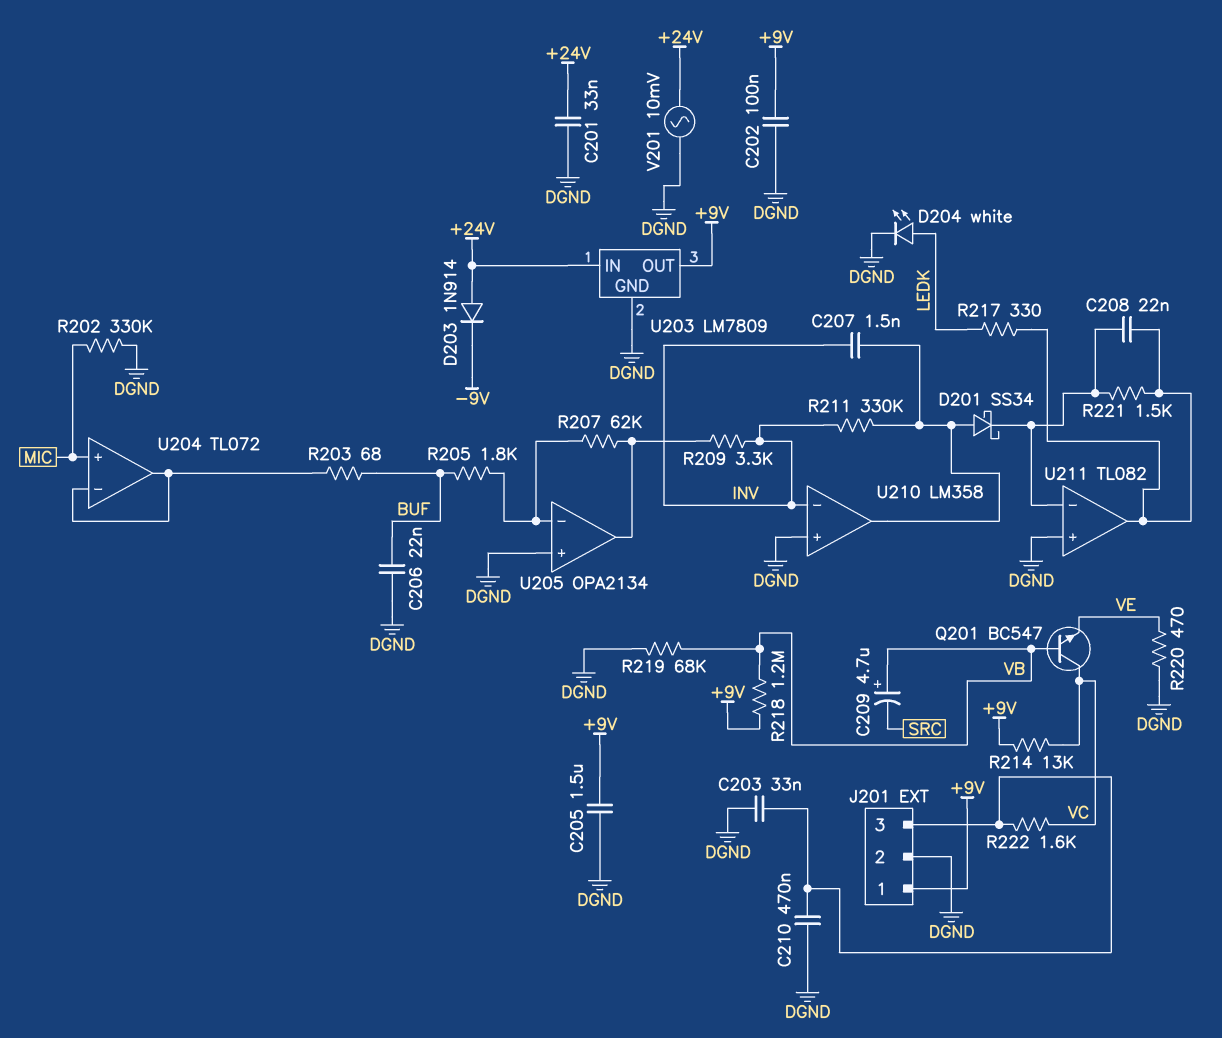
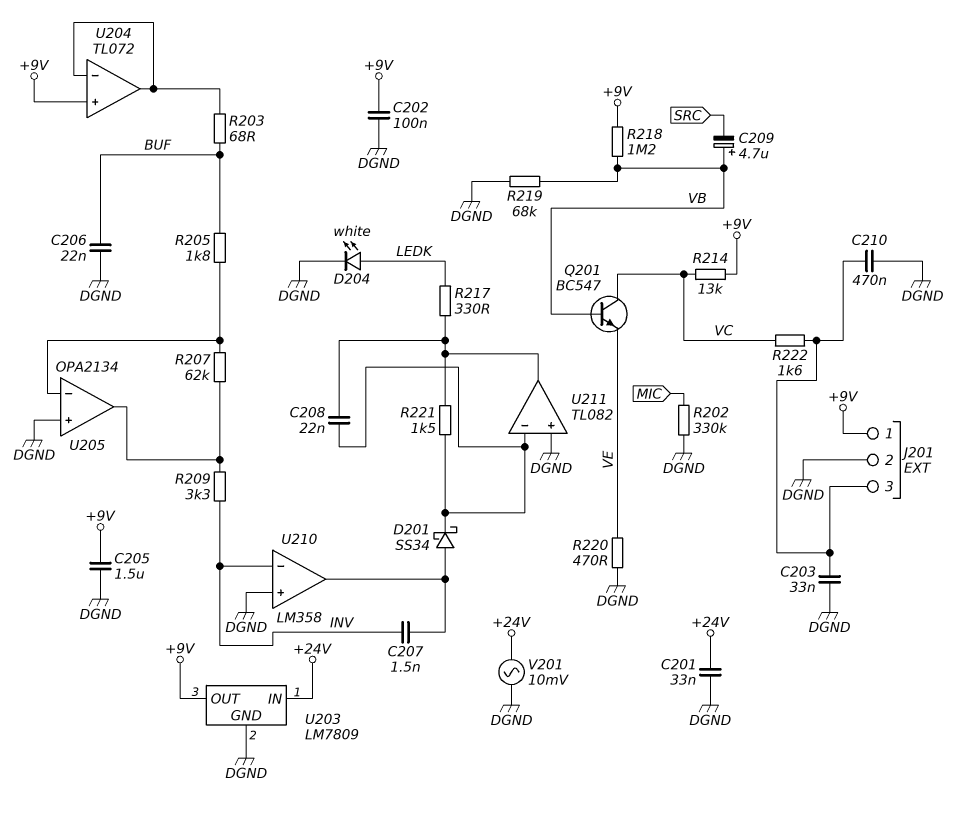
D203: diode 1N914 (A +24V, K -9V) -> none
R211: 330k (INV, U210/out) -> none
U204 pin in+: MIC -> +9V

